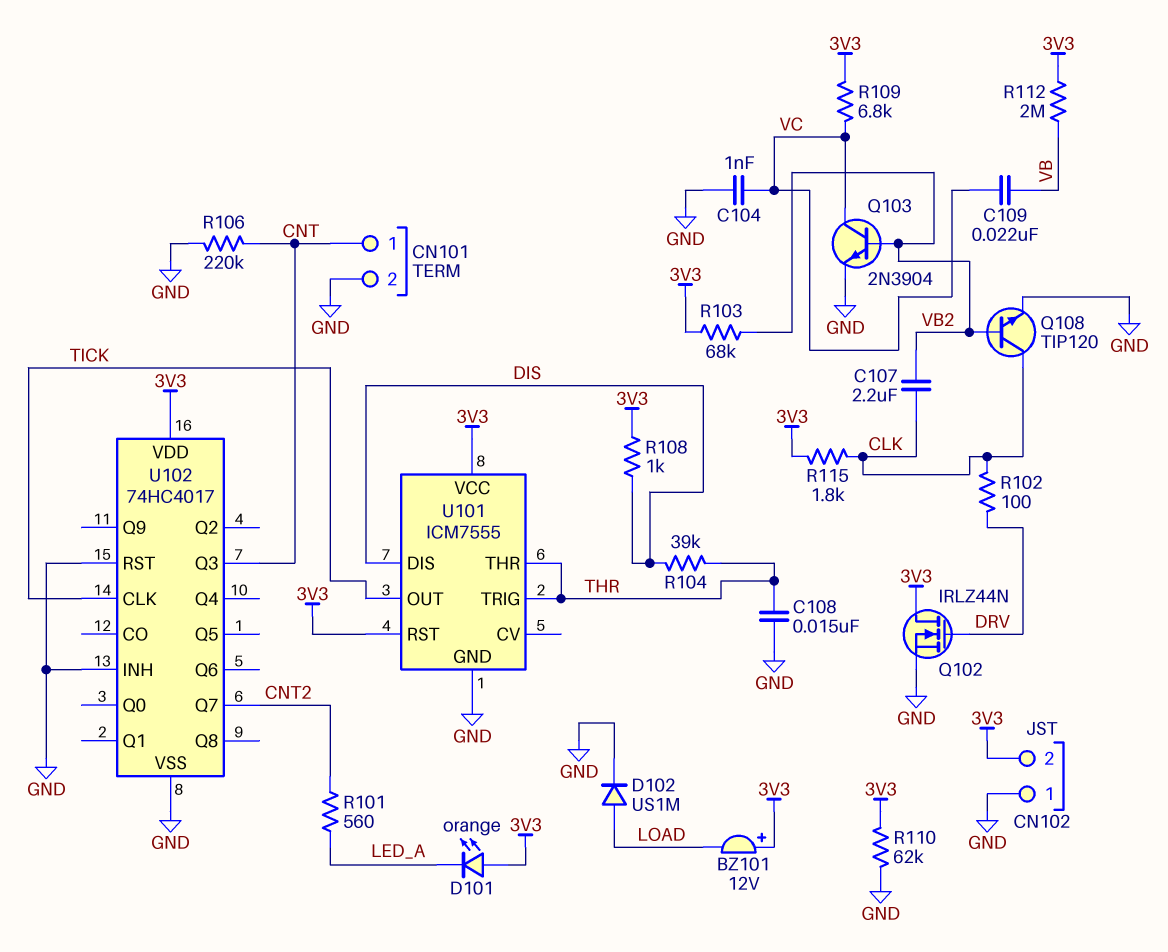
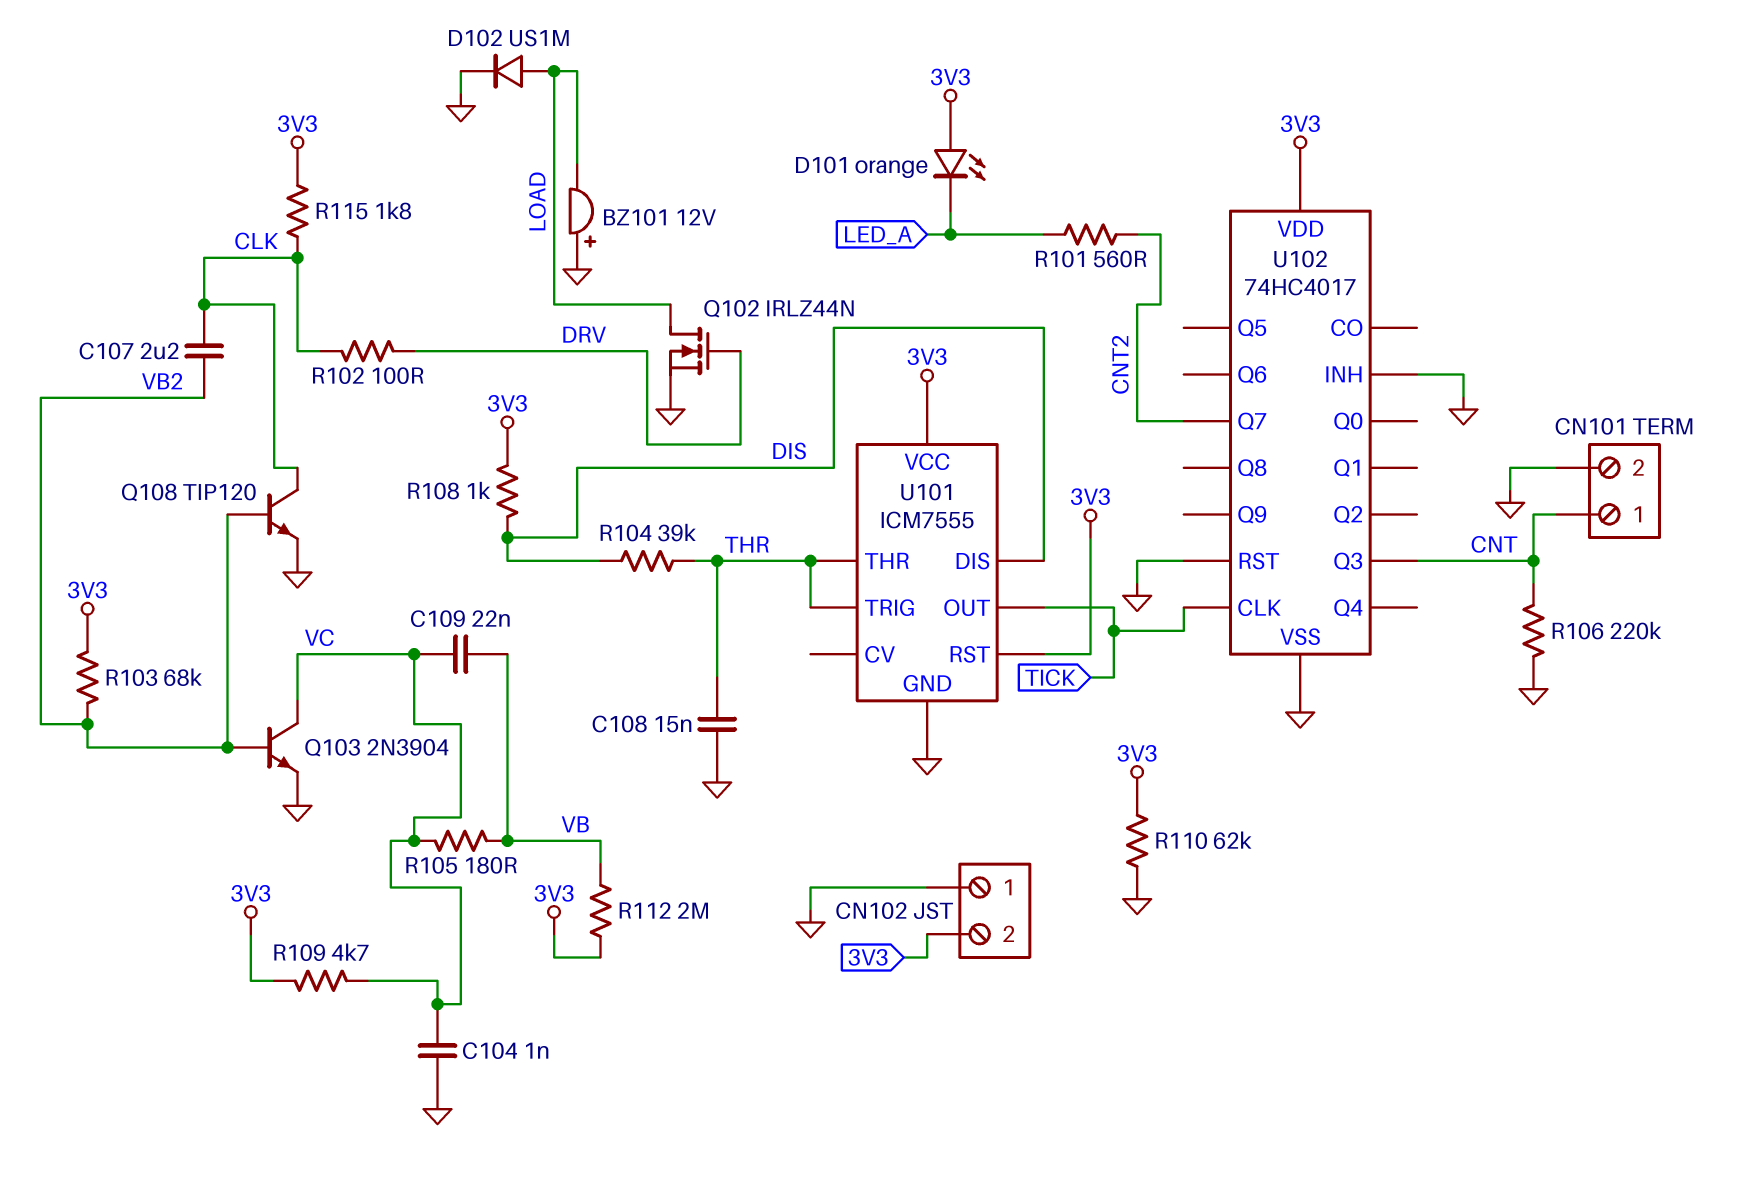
BZ101: buzzer 12V (plus 3V3, minus LOAD) -> buzzer 12V (plus GND, minus LOAD)
Q102: NMOS IRLZ44N (G DRV, D 3V3, S GND) -> NMOS IRLZ44N (G DRV, D LOAD, S GND)
R105: none -> 180 (VB, VC)
R109: 6.8k (3V3, VC) -> 4.7k (3V3, VC)

